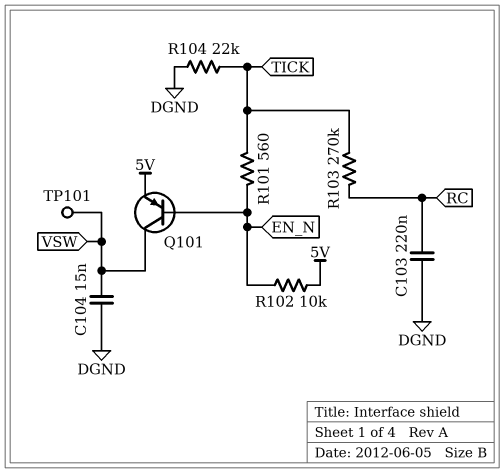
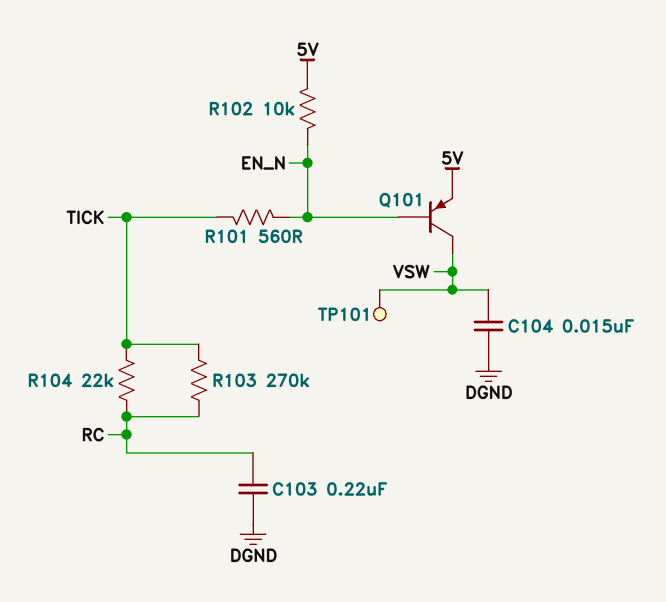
R104: 22k (DGND, TICK) -> 22k (RC, TICK)

